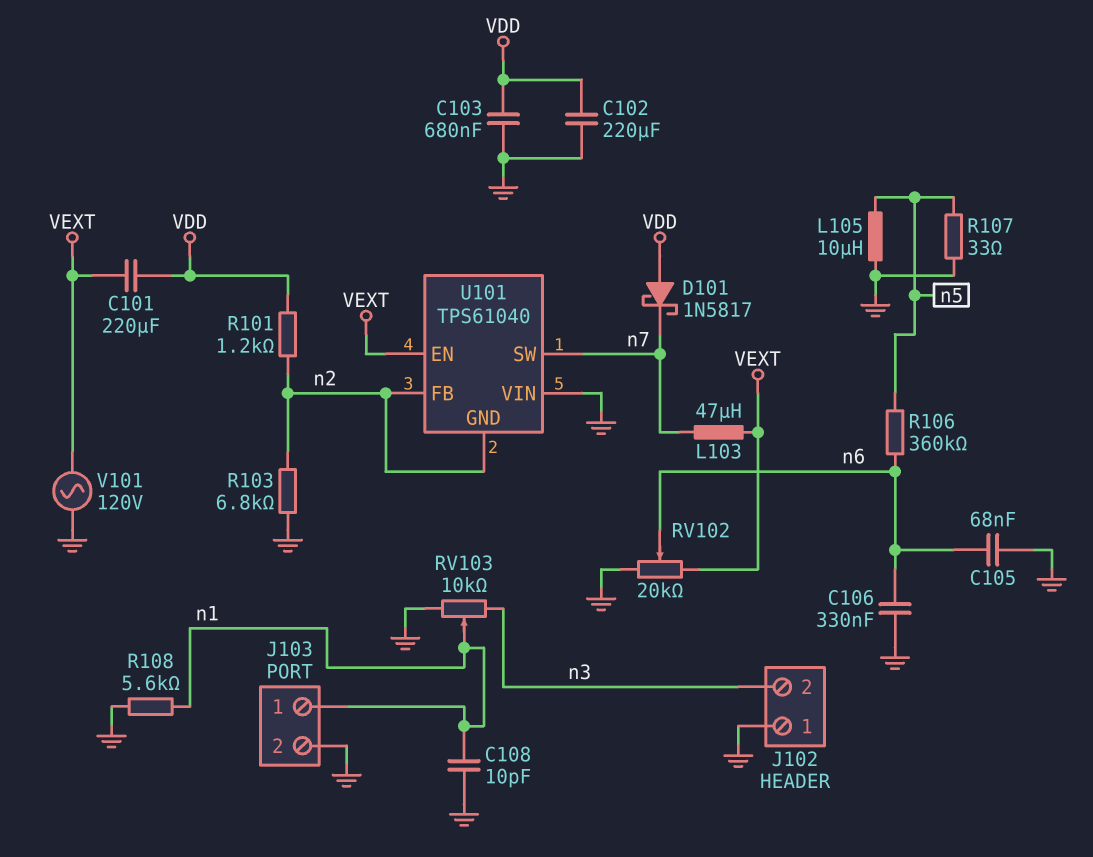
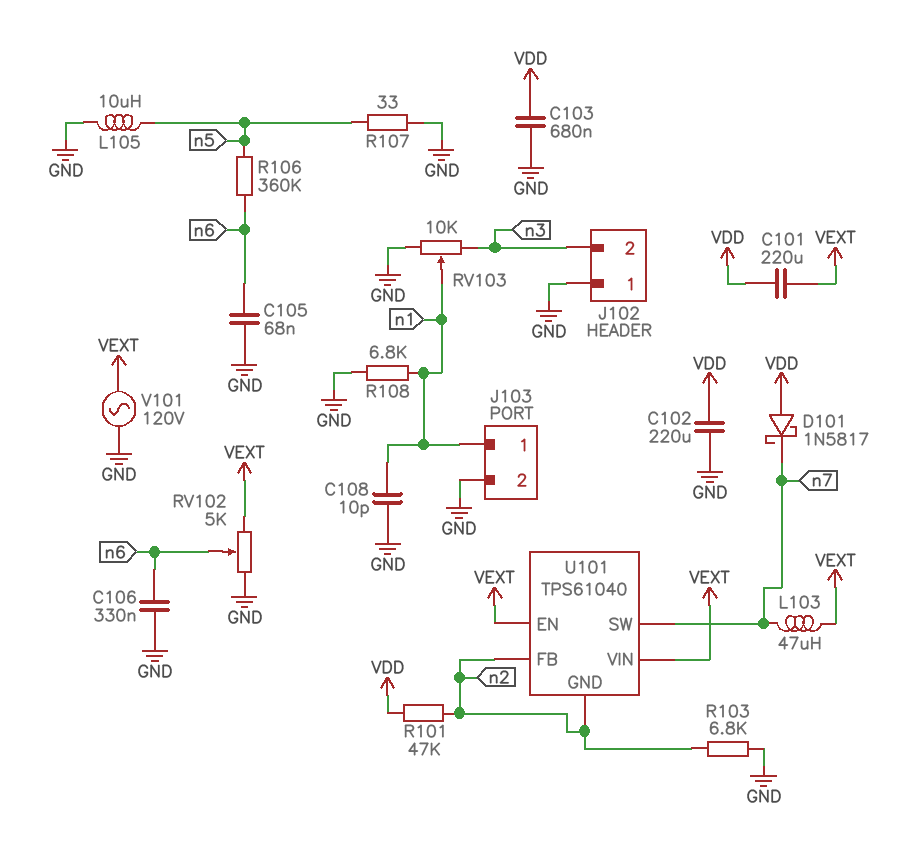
R101: 1.2k (VDD, n2) -> 47k (VDD, n2)
R108: 5.6k (GND, n1) -> 6.8k (GND, n1)
RV102: 20k (GND, VEXT, wiper n6) -> 5k (GND, VEXT, wiper n6)
U101 pin VIN: GND -> VEXT

